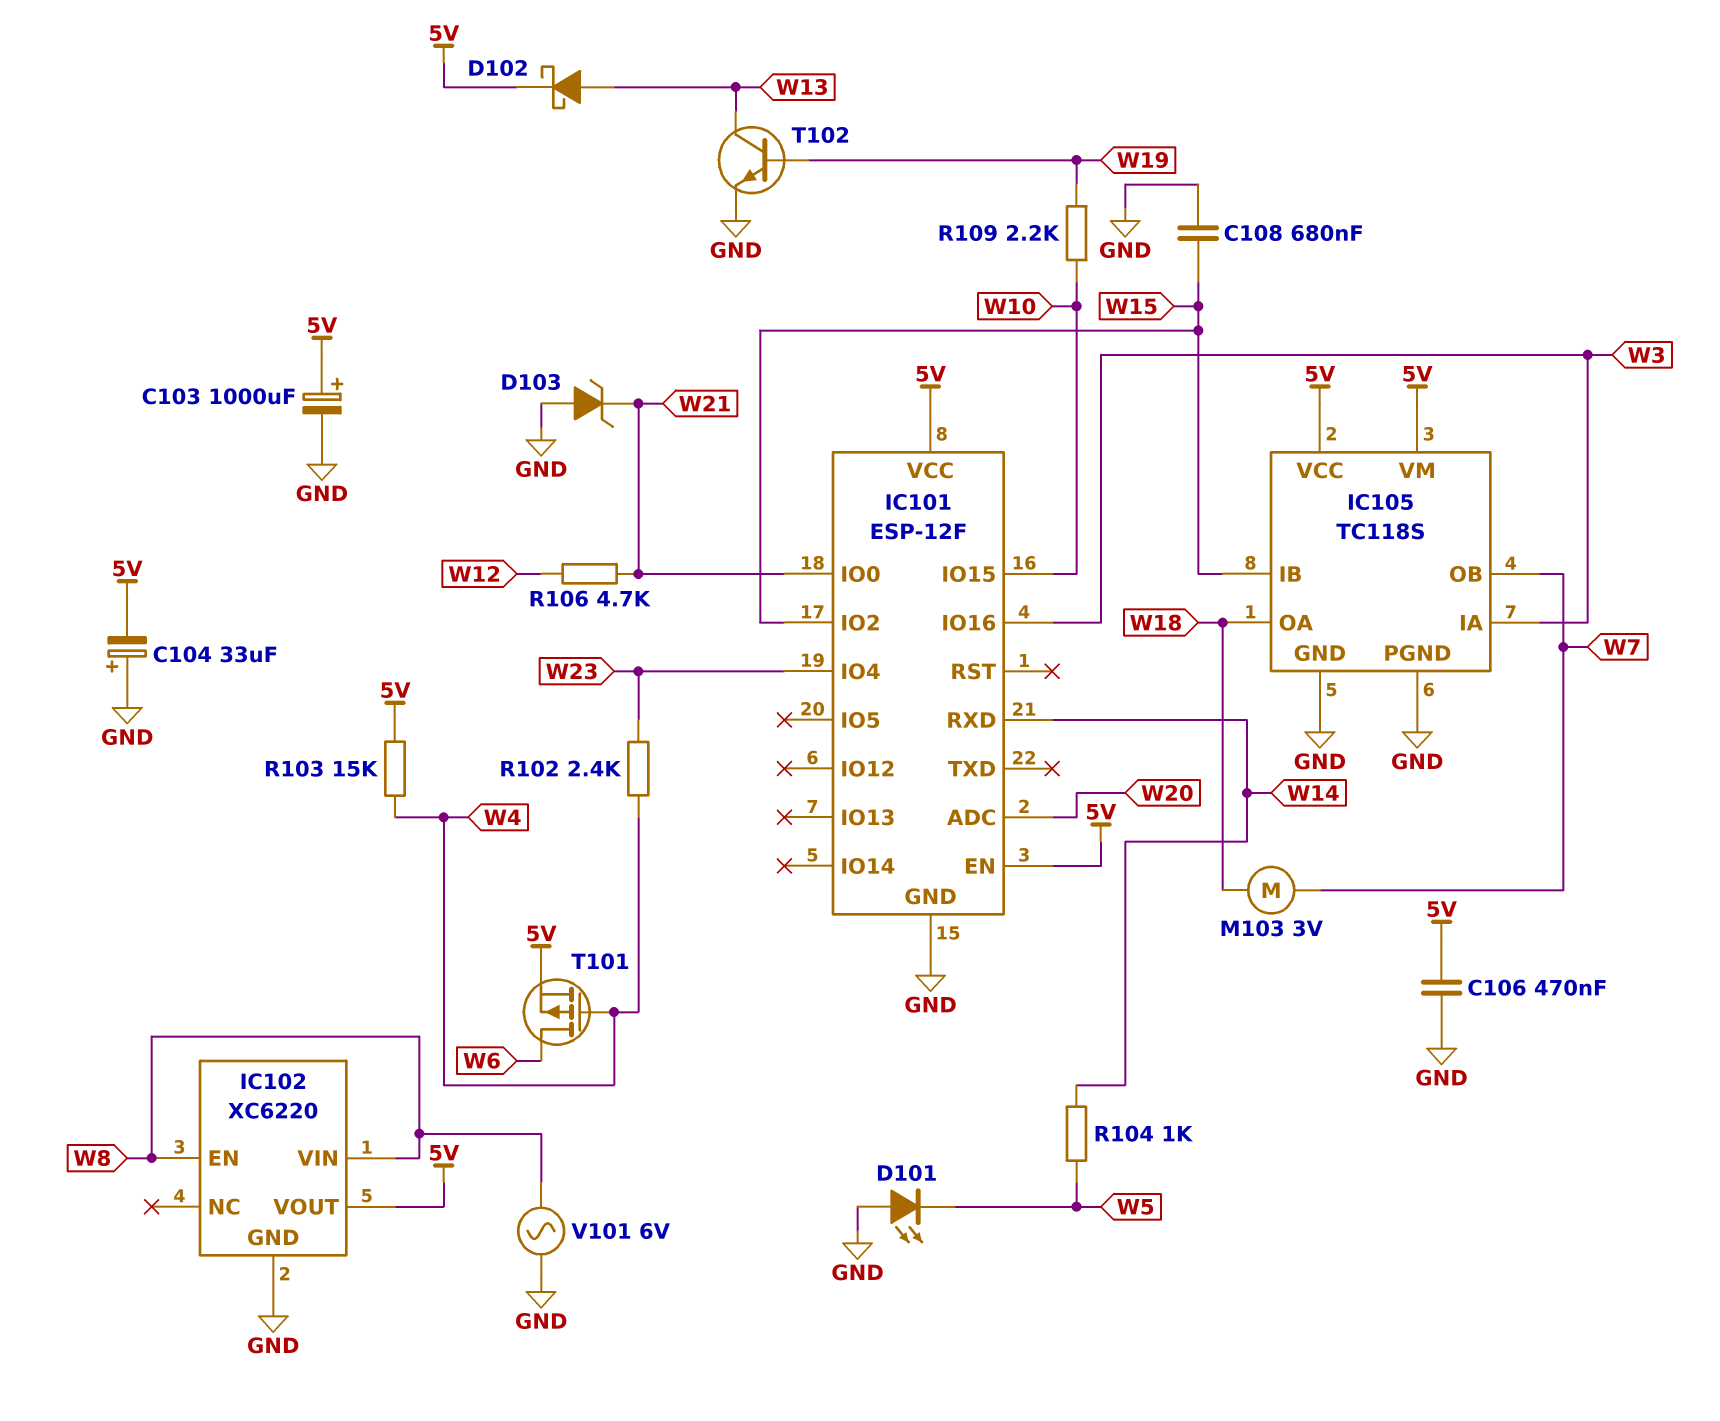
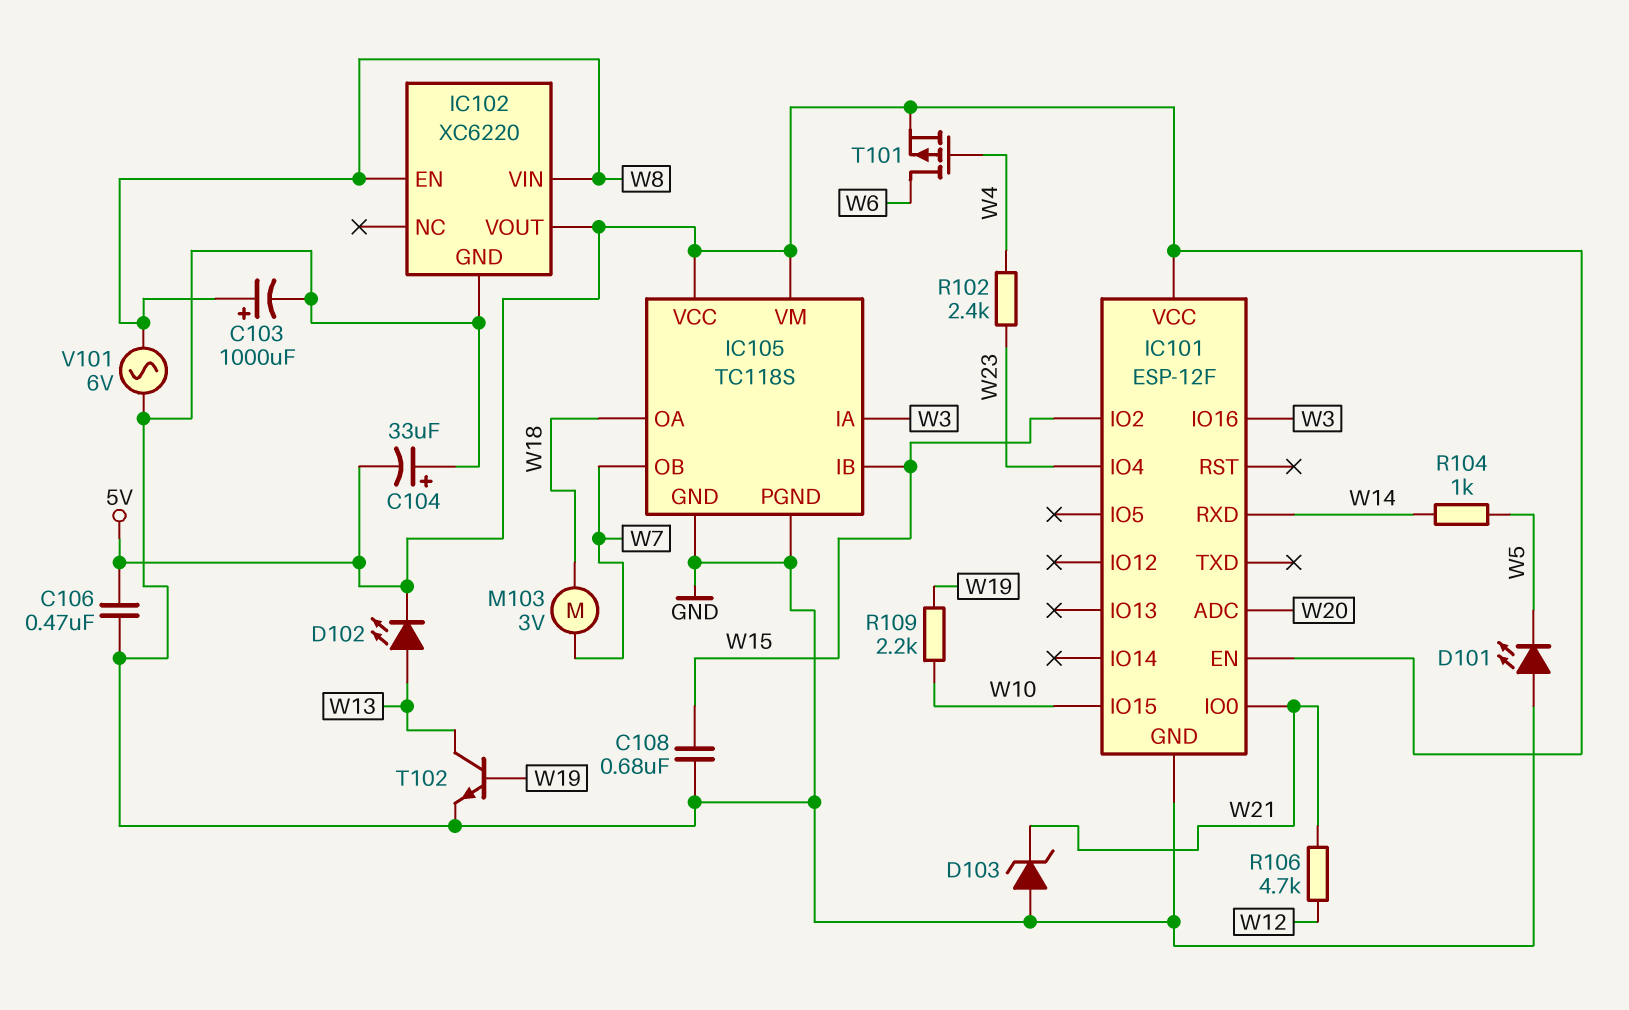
C103: 1000uF (plus 5V, minus GND) -> 1000uF (plus W8, minus GND)
D102: schottky (A W13, K 5V) -> LED (A W13, K 5V)
R103: 15k (5V, W4) -> none

